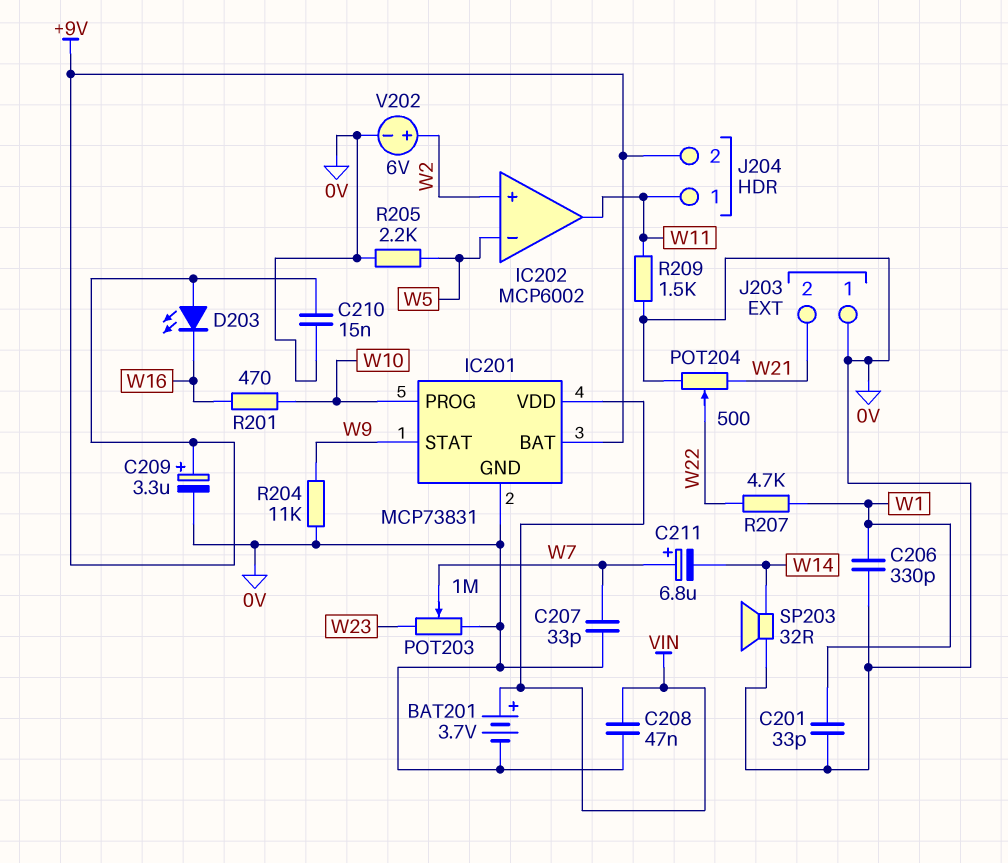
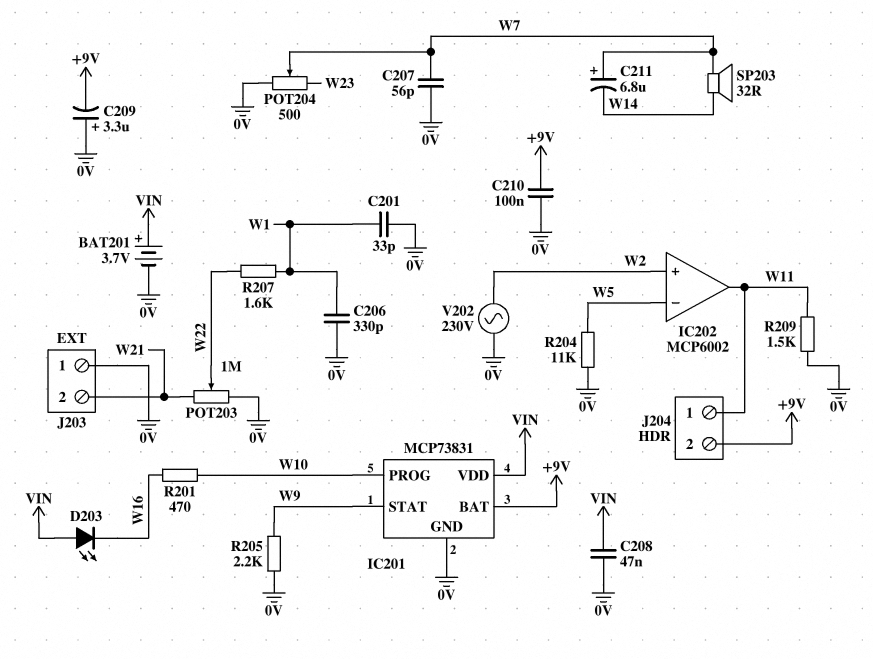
C207: 33pF (0V, W7) -> 56pF (0V, W7)
C209: 3.3uF (plus +9V, minus 0V) -> 3.3uF (plus 0V, minus +9V)
C210: 15nF (+9V, 0V) -> 100nF (+9V, 0V)
D203: LED (A +9V, K W16) -> LED (A VIN, K W16)
POT203: 1M (0V, W23, wiper W7) -> 1M (0V, W21, wiper W22)
POT204: 500 (0V, W21, wiper W22) -> 500 (0V, W23, wiper W7)
R204: 11k (0V, W9) -> 11k (0V, W5)
R205: 2.2k (0V, W5) -> 2.2k (0V, W9)
R207: 4.7k (W1, W22) -> 1.6k (W1, W22)
SP203: speaker 32R (0V, W14) -> speaker 32R (W7, W14)
V202: 6V (plus W2, minus 0V) -> AC 230V (0V, W2)

